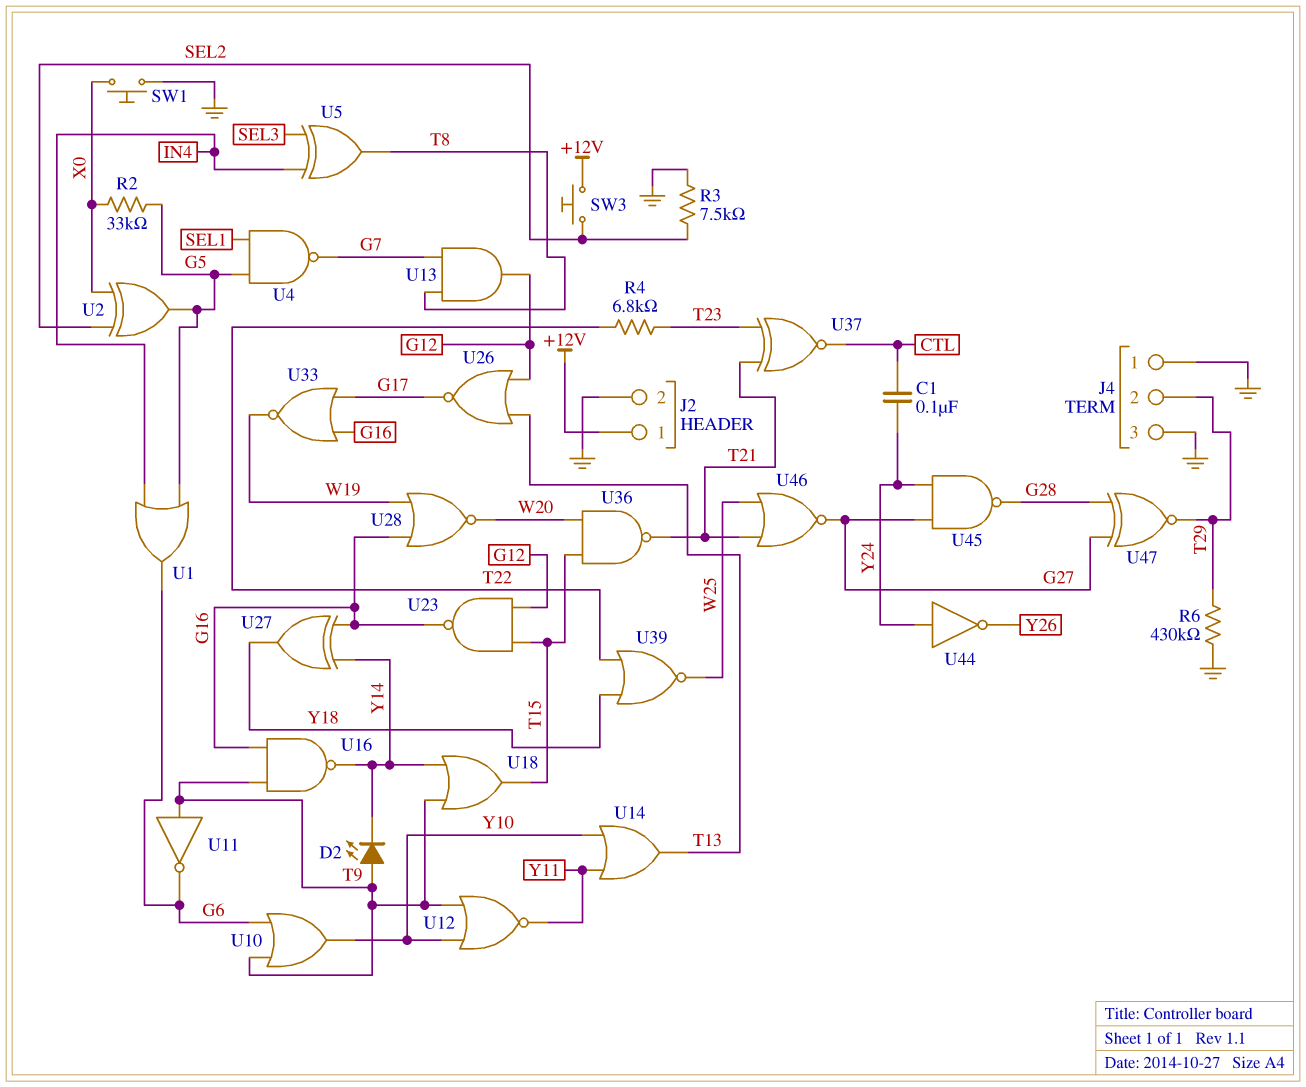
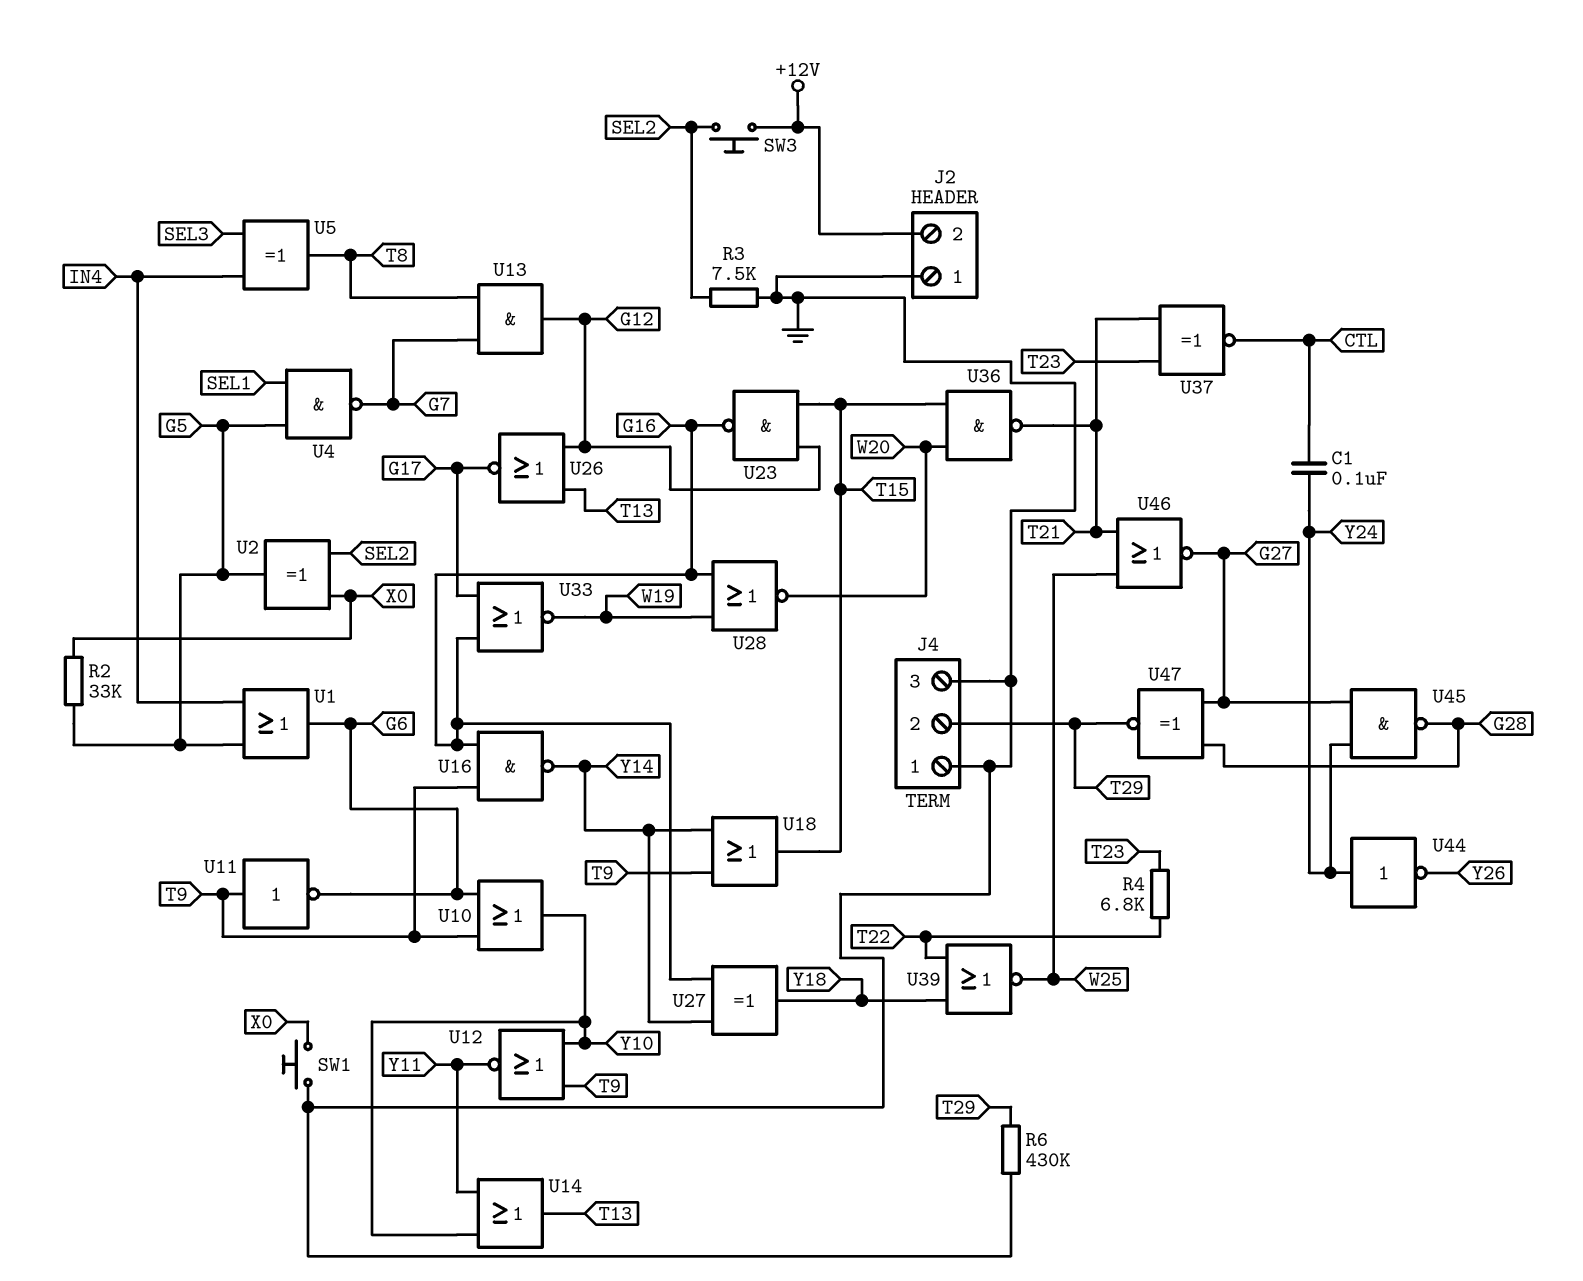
D2: LED (A T9, K Y14) -> none
J2 pin 1: +12V -> GND
J2 pin 2: GND -> +12V

